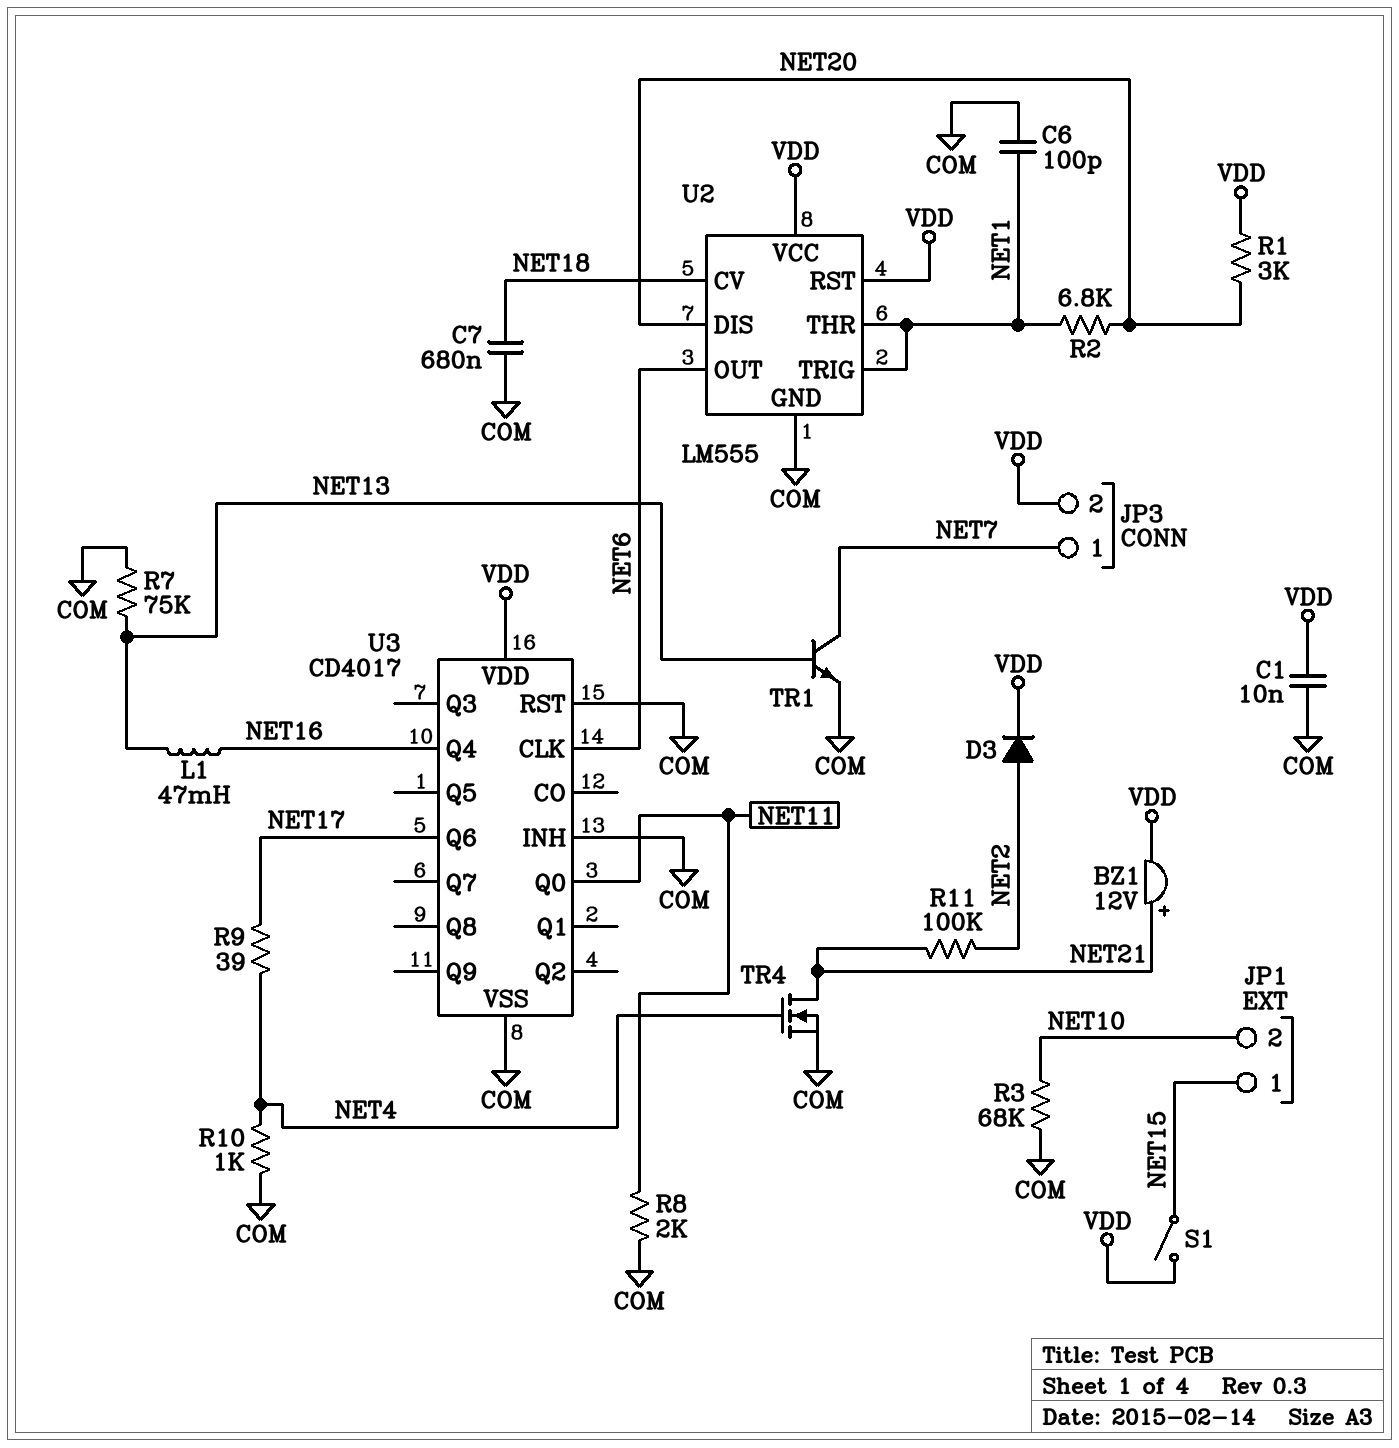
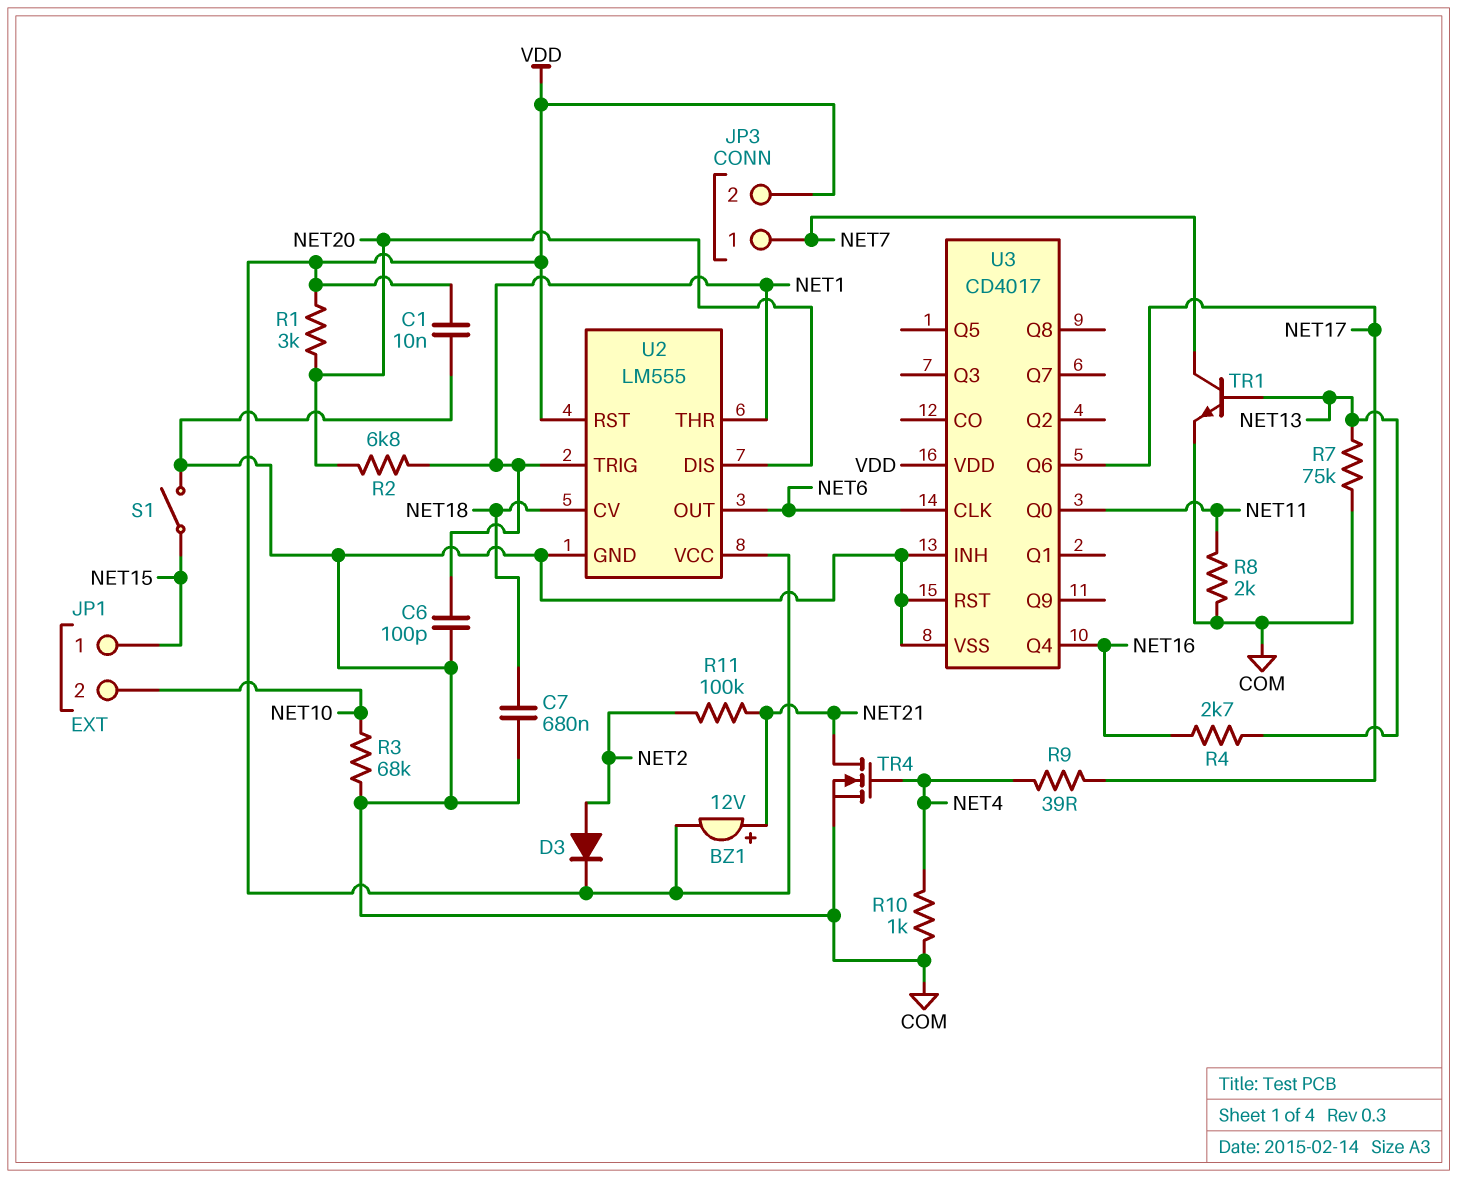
L1: 47mH (NET13, NET16) -> none
R4: none -> 2.7k (NET13, NET16)
S1: switch (NET15, VDD) -> switch (COM, NET15)

